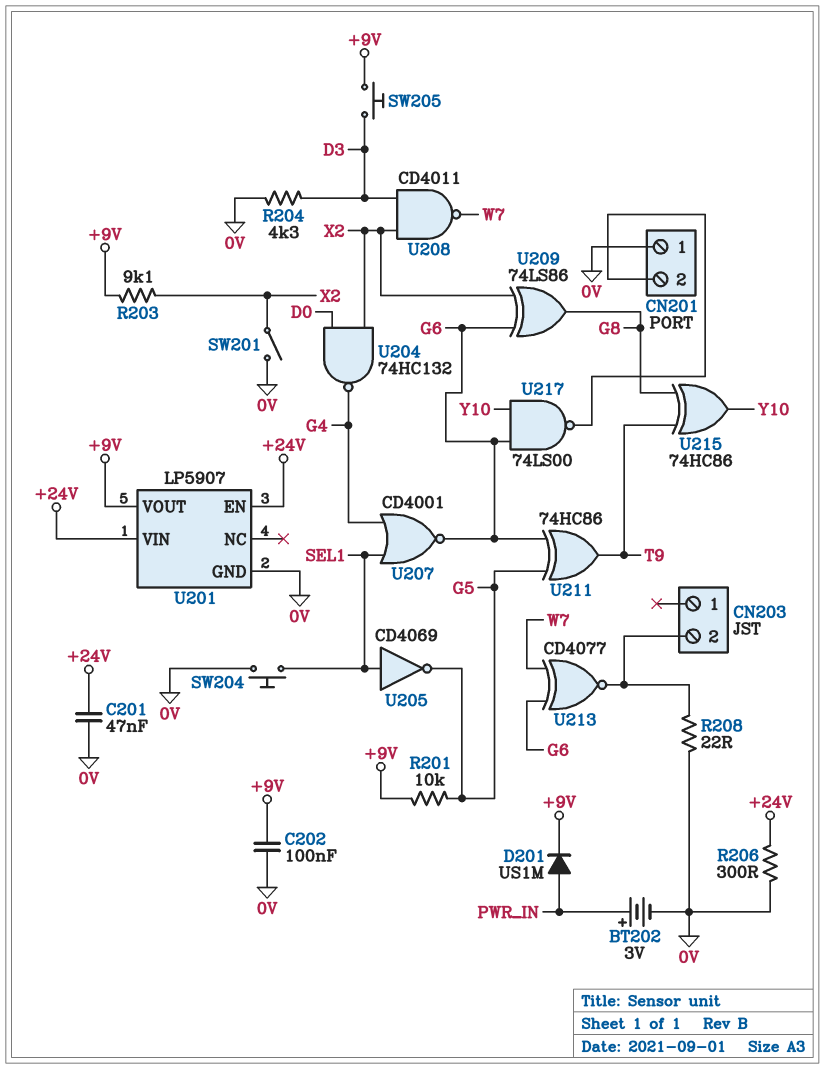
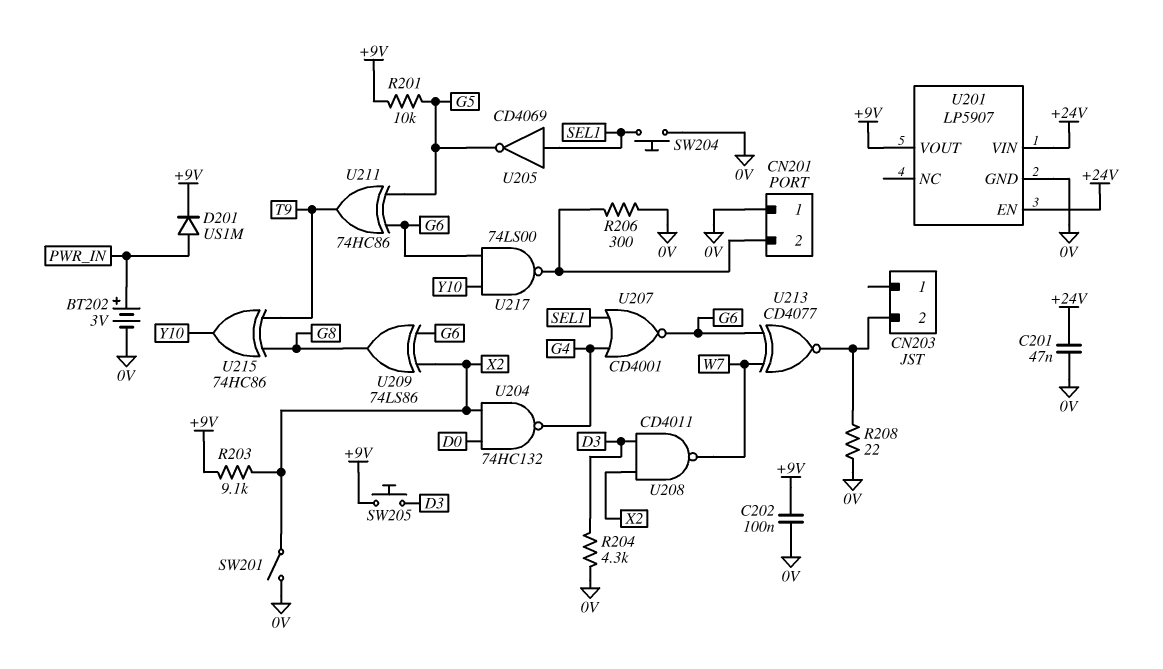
R206: 300 (+24V, 0V) -> 300 (0V, CN201/2)

